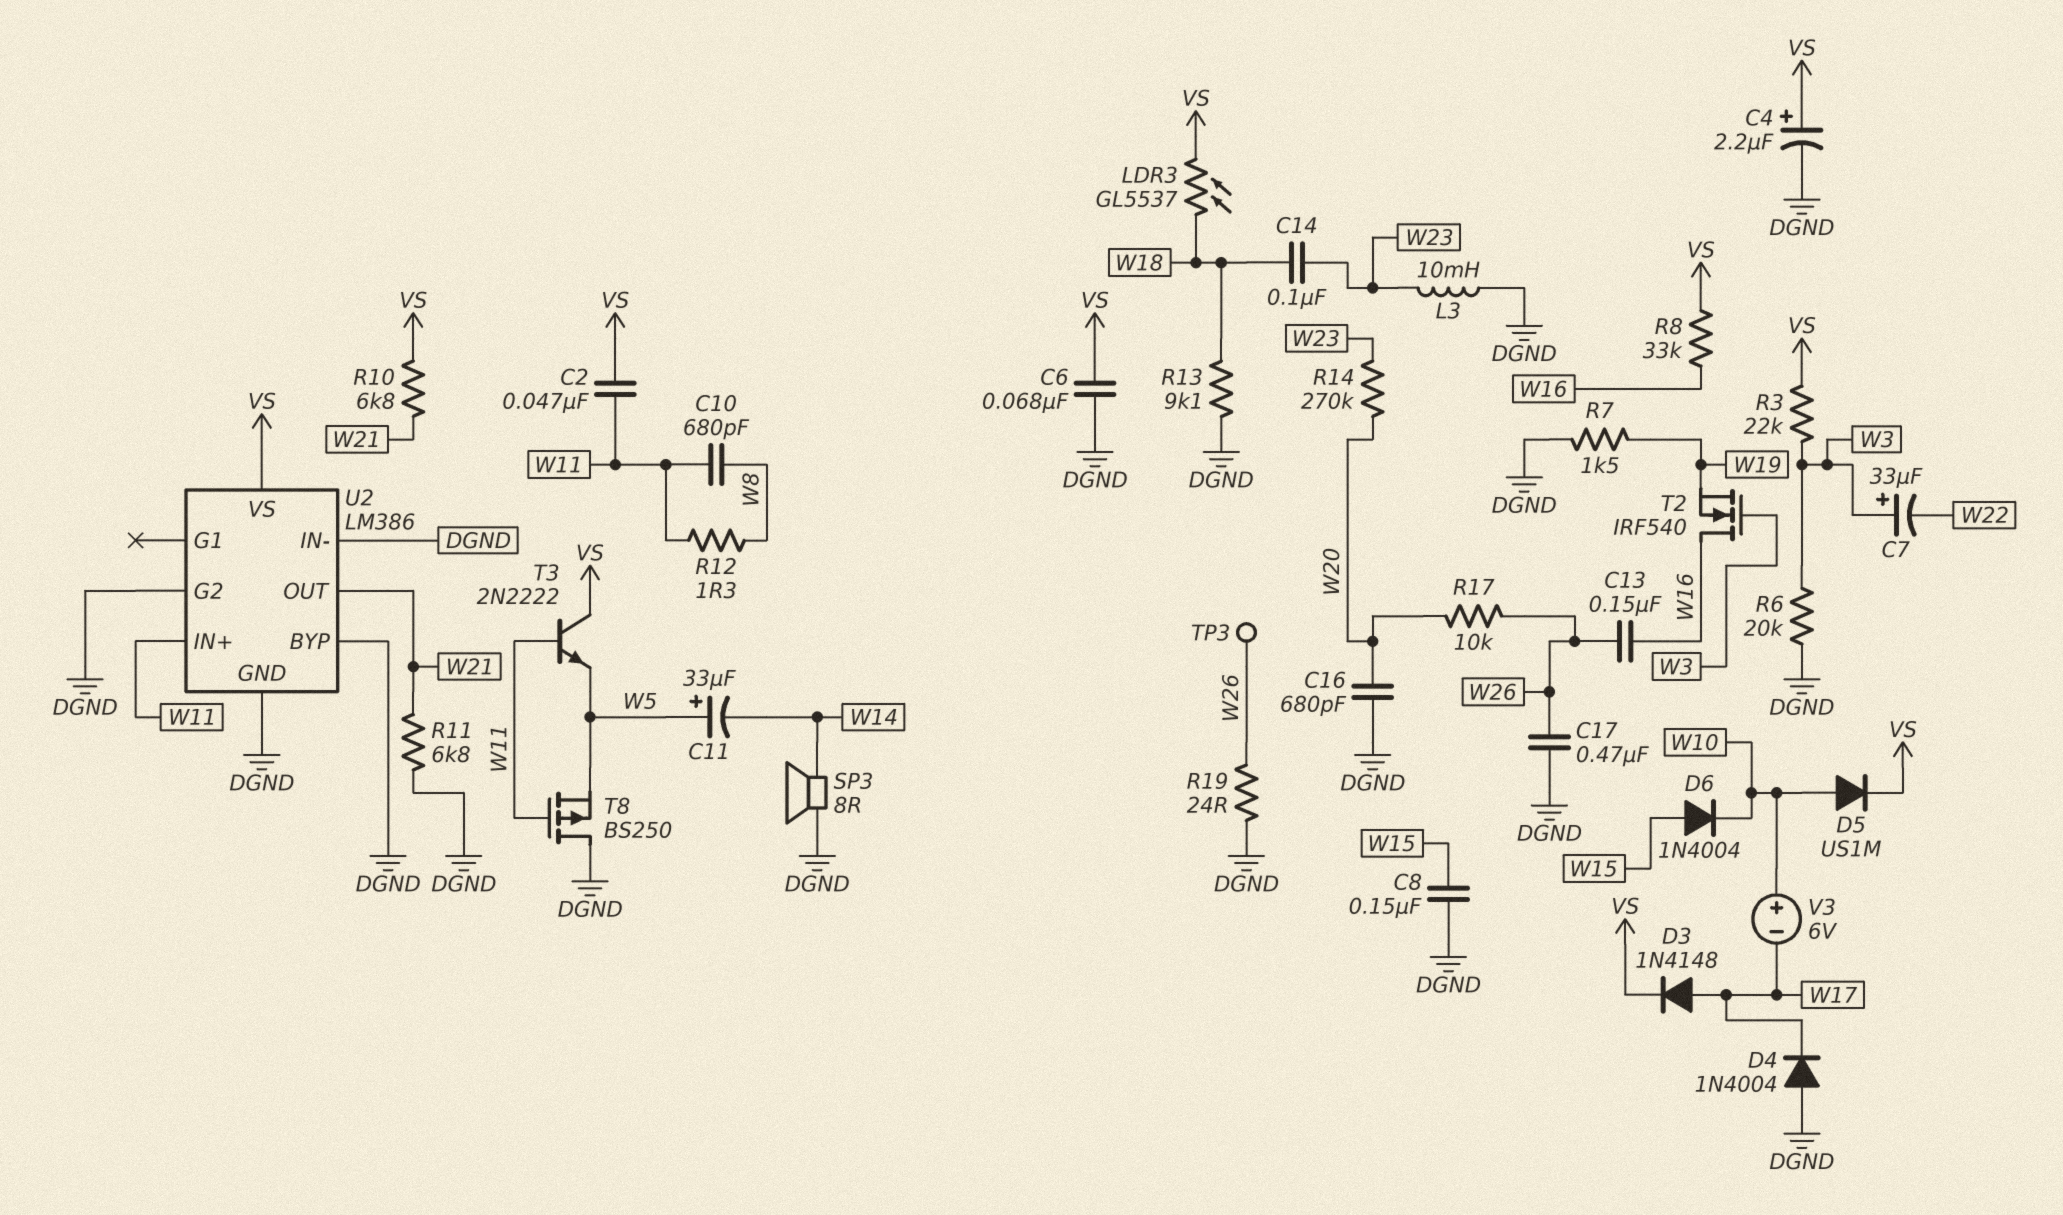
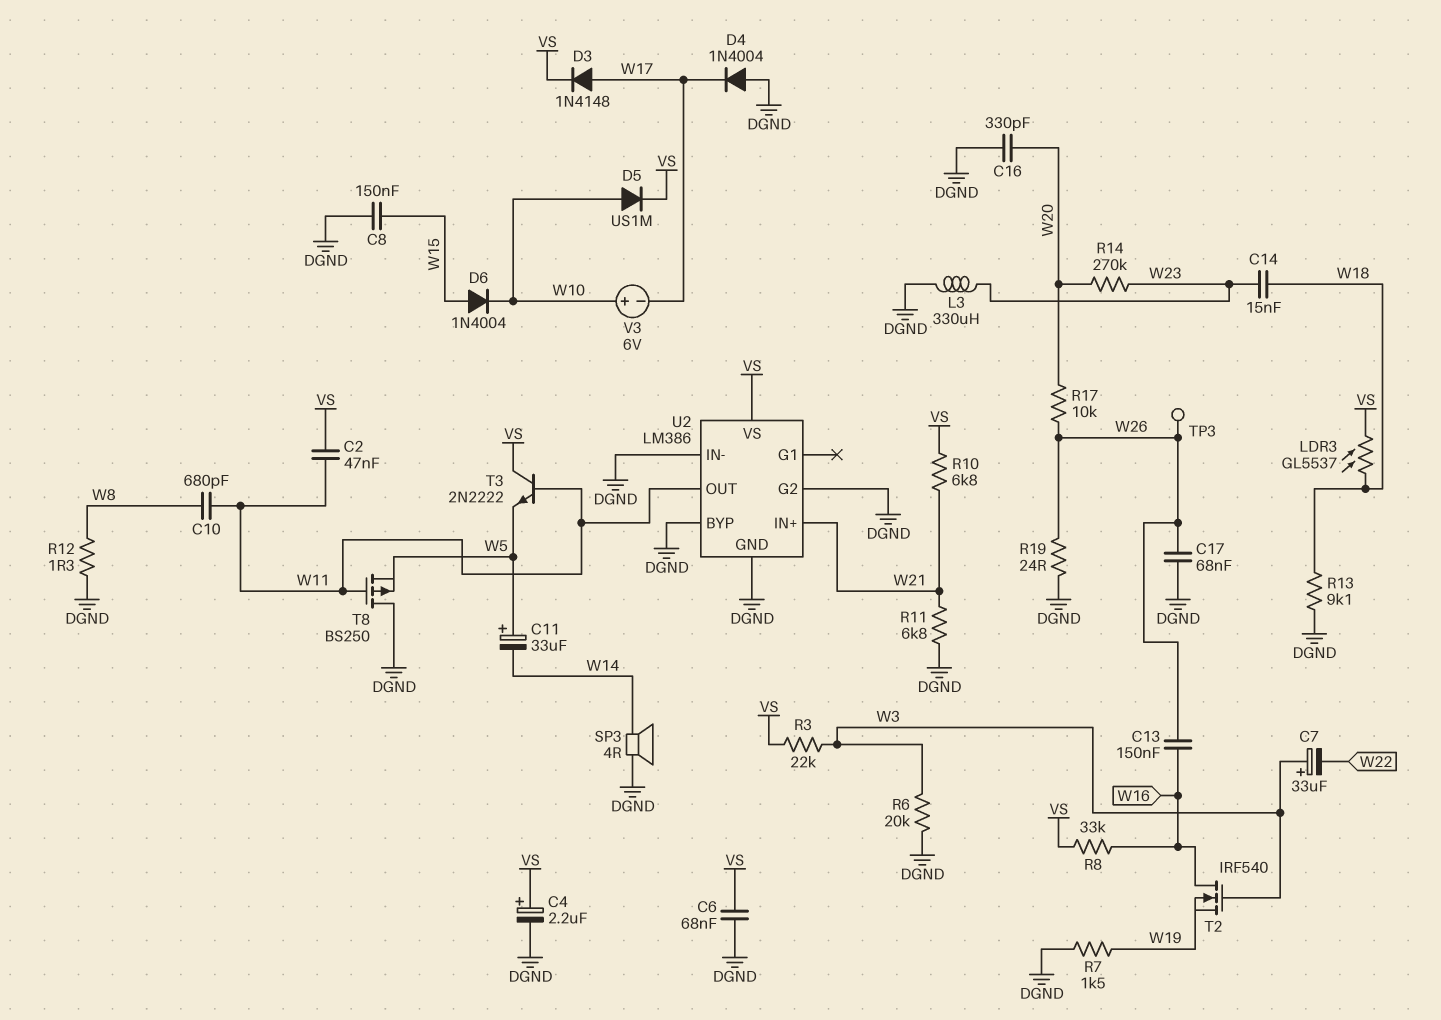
C14: 100nF (W18, W23) -> 15nF (W18, W23)
C16: 680pF (DGND, W20) -> 330pF (DGND, W20)
C17: 470nF (DGND, W26) -> 68nF (DGND, W26)
L3: 10mH (DGND, W23) -> 330uH (DGND, W23)
R12: 1.3 (W8, W11) -> 1.3 (DGND, W8)
SP3: speaker 8R (DGND, W14) -> speaker 4R (DGND, W14)
U2 pin IN+: W11 -> W21
U2 pin OUT: W21 -> W11

